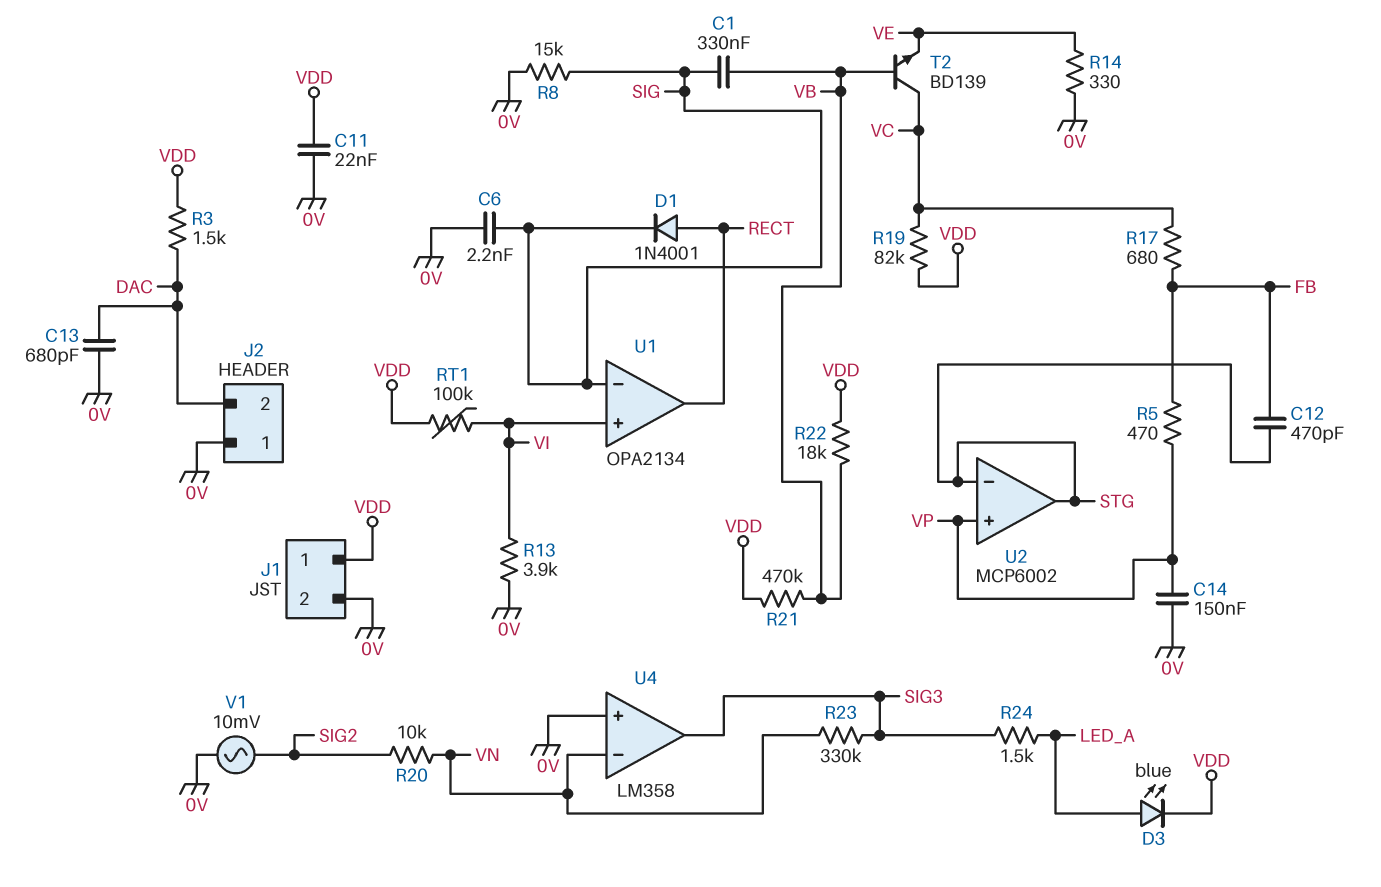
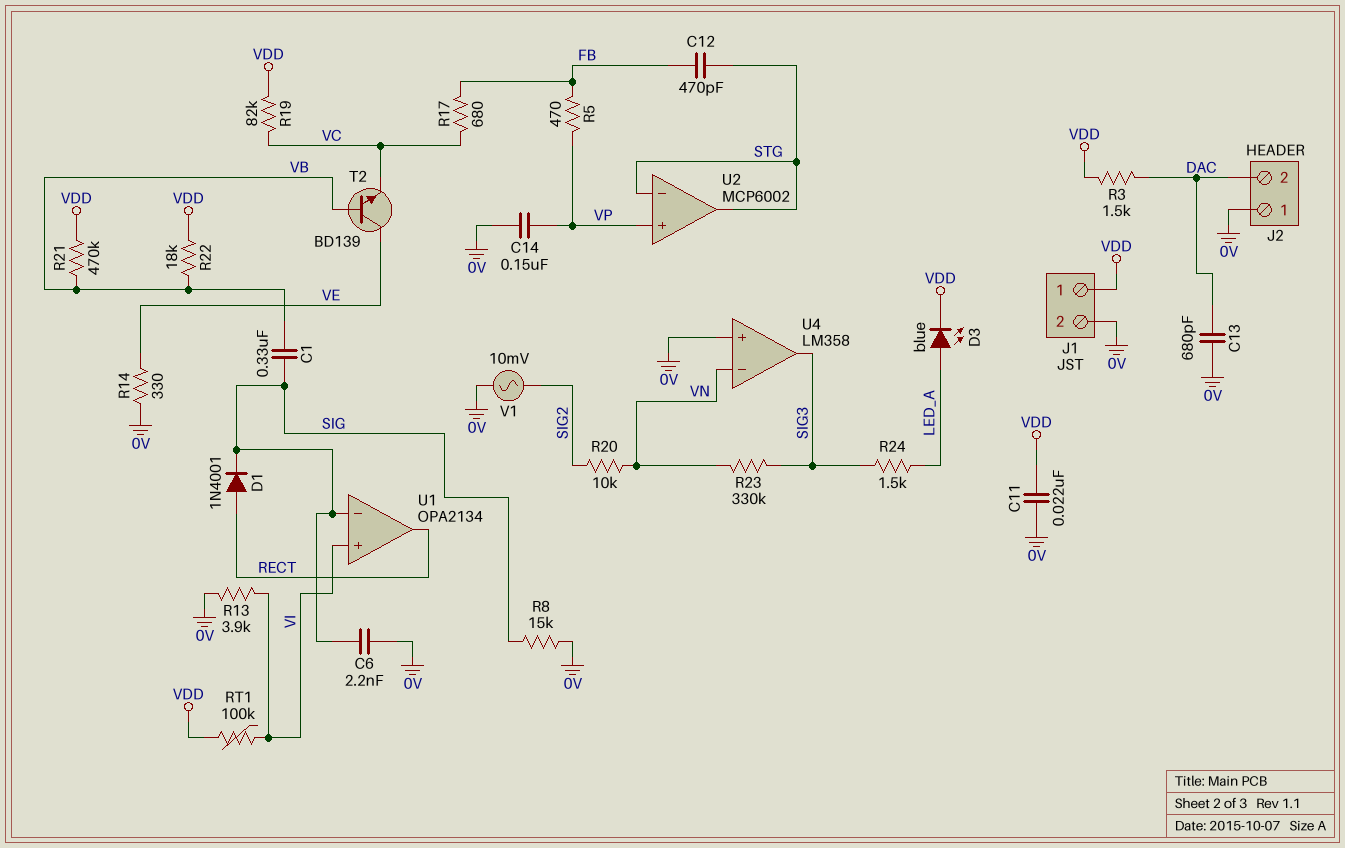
T2: NPN BD139 (B VB, C VC, E VE) -> NPN BD139 (B VB, C VE, E VC)

